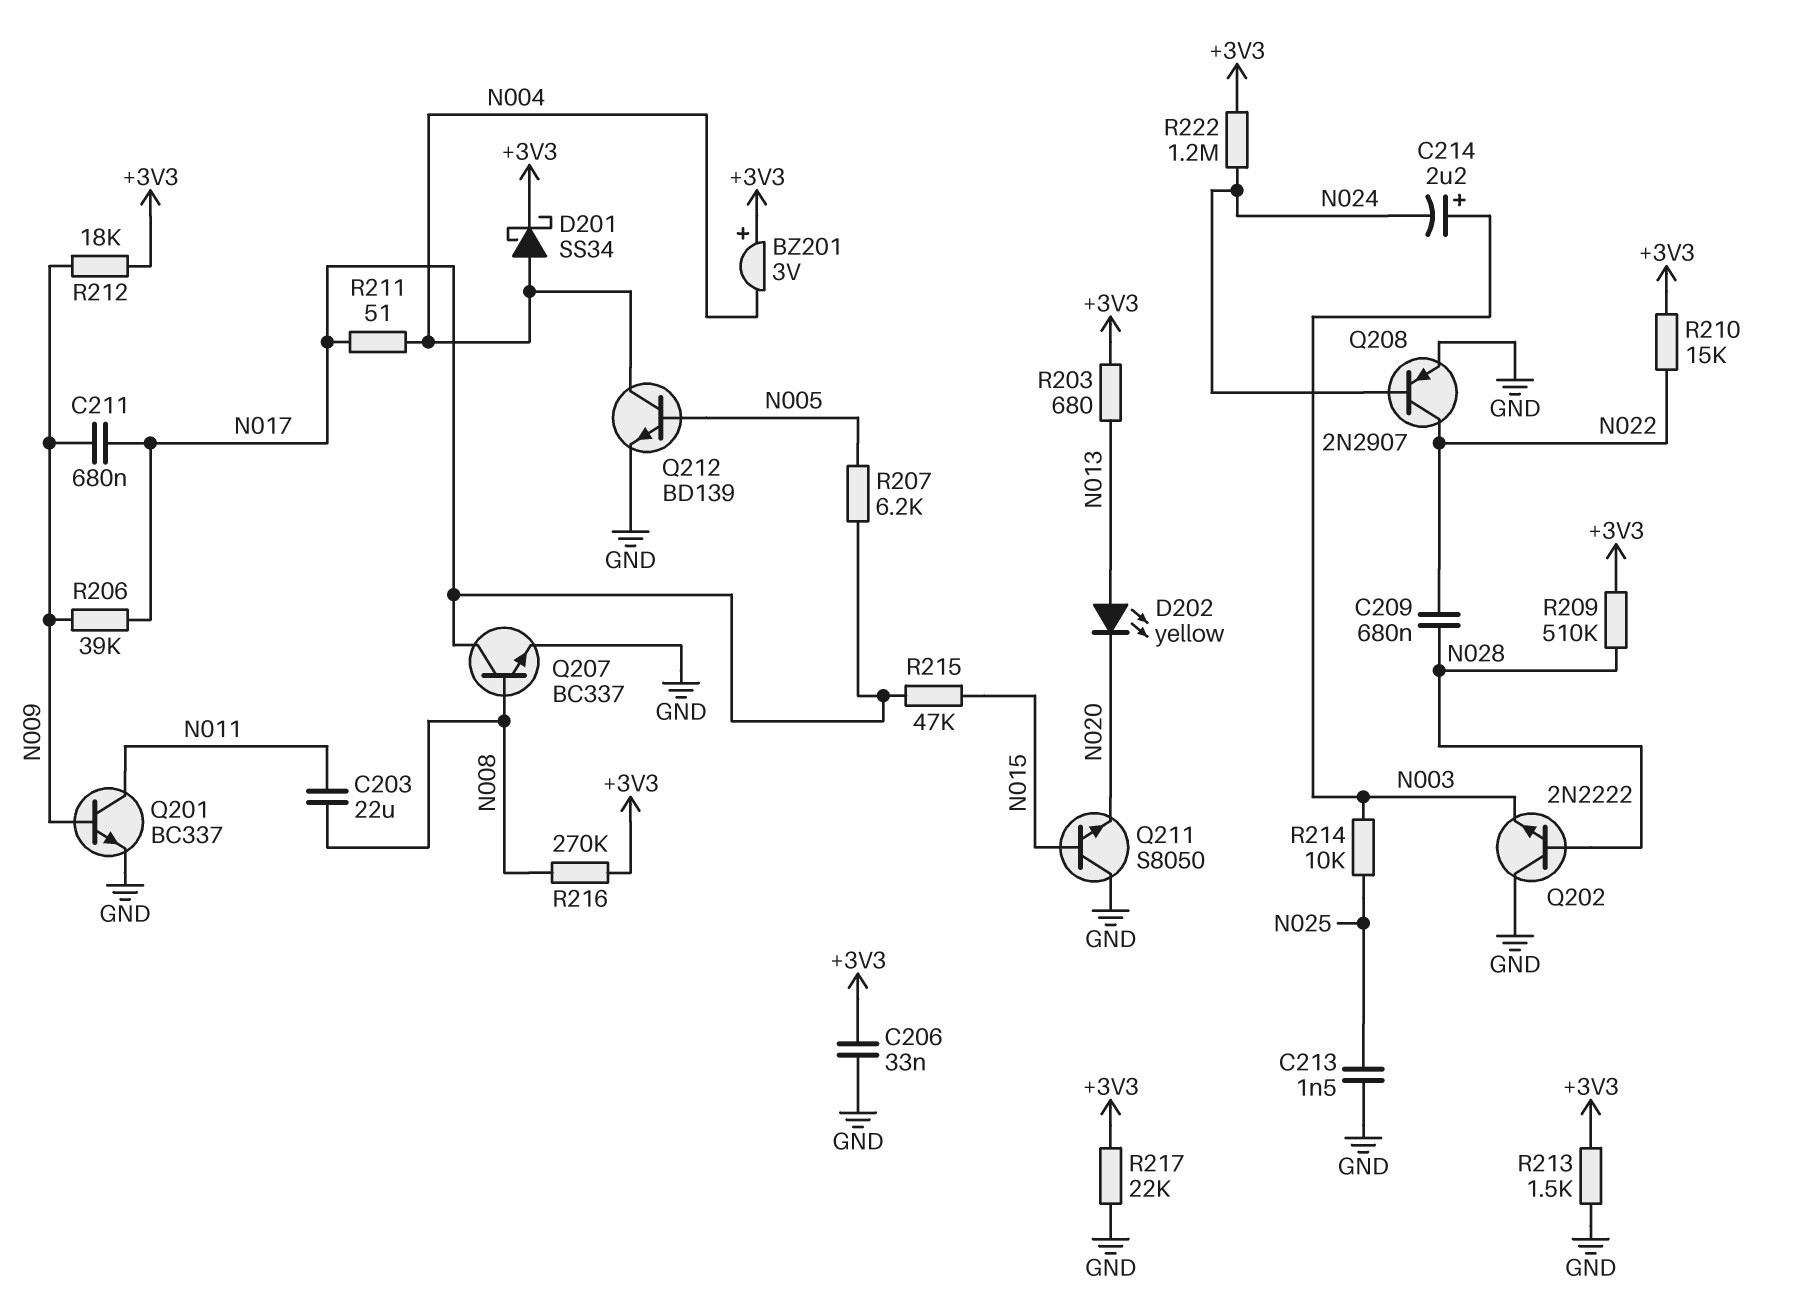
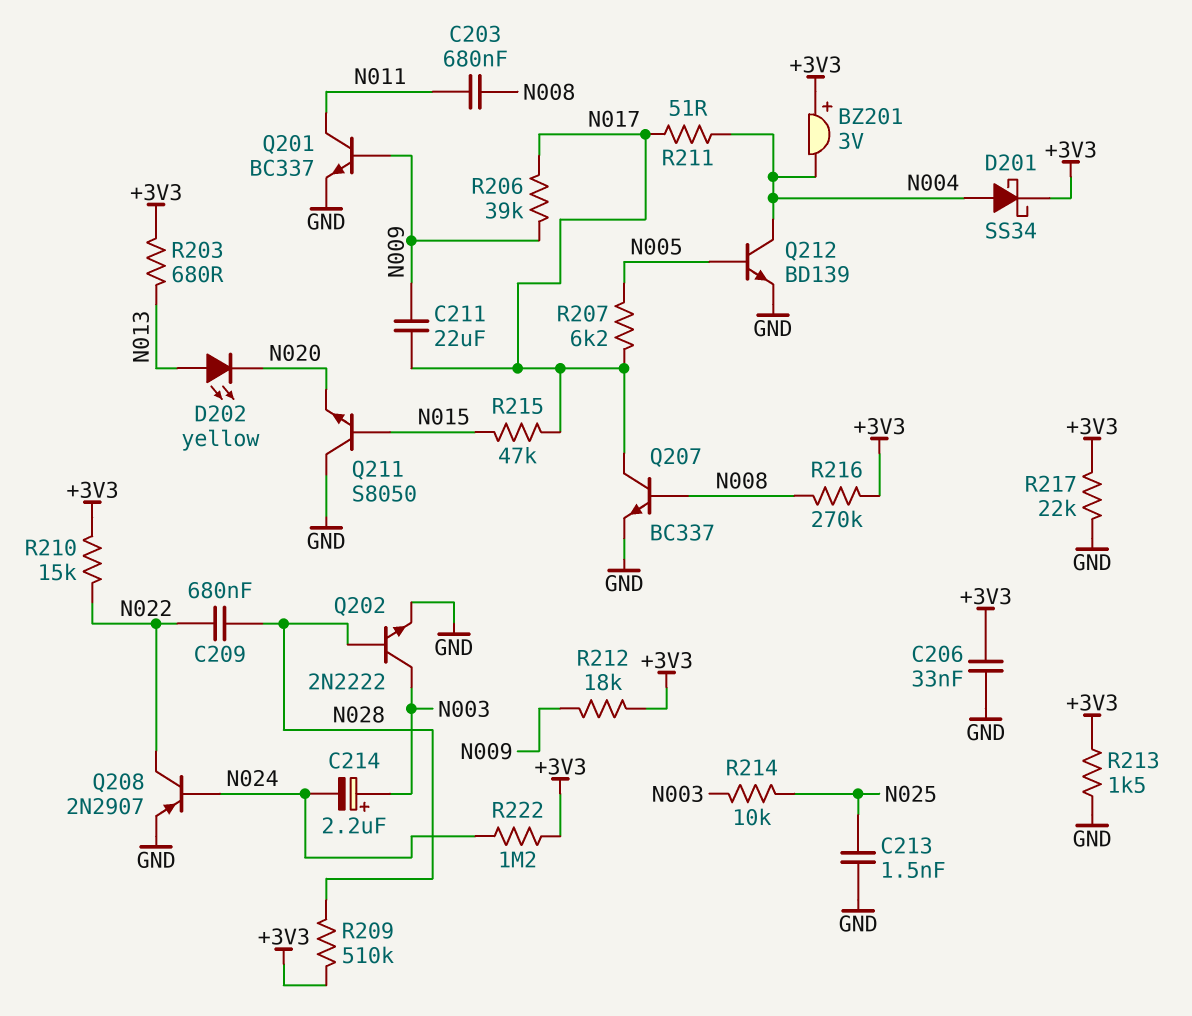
C203: 22uF (N008, N011) -> 680nF (N008, N011)
C211: 680nF (N009, N017) -> 22uF (N009, N017)
Q202: NPN 2N2222 (B N028, C GND, E N003) -> NPN 2N2222 (B N028, C N003, E GND)

